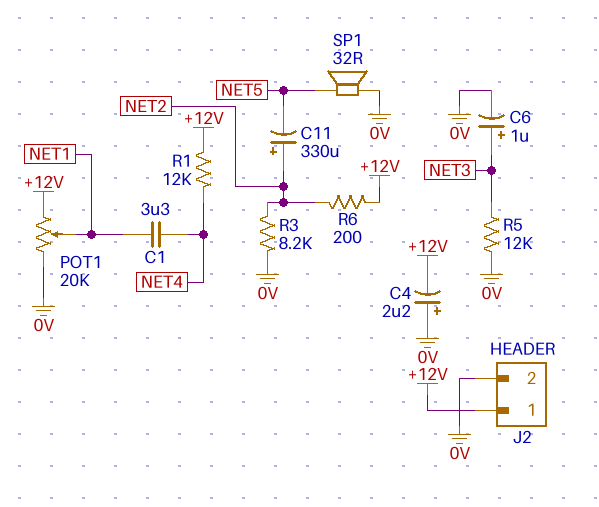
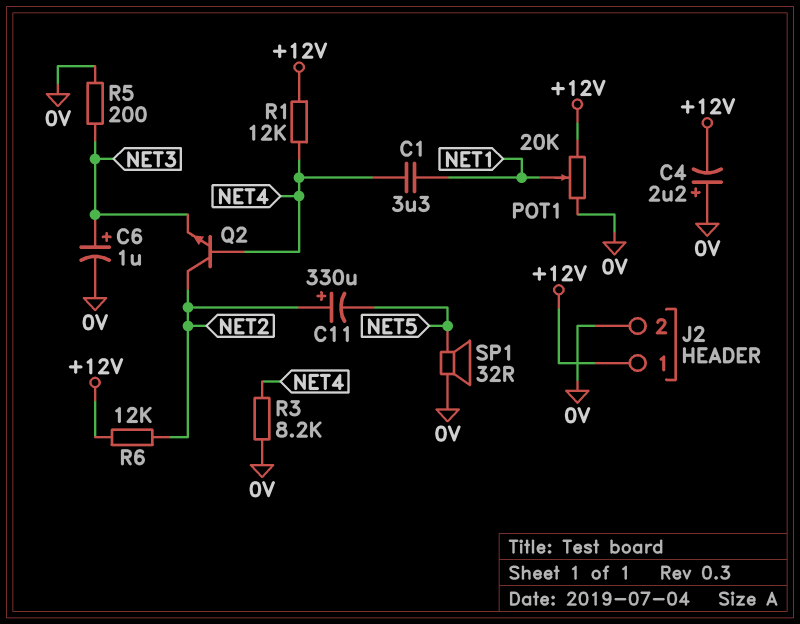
Q2: none -> NPN (B NET4, C NET2, E NET3)
R3: 8.2k (0V, NET2) -> 8.2k (0V, NET4)
R5: 12k (0V, NET3) -> 200 (0V, NET3)
R6: 200 (+12V, NET2) -> 12k (+12V, NET2)

